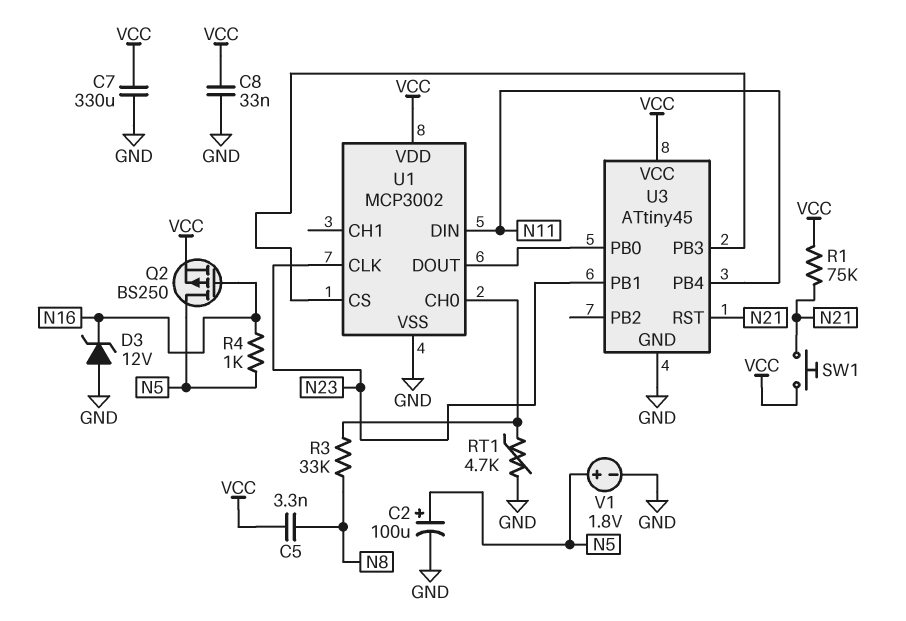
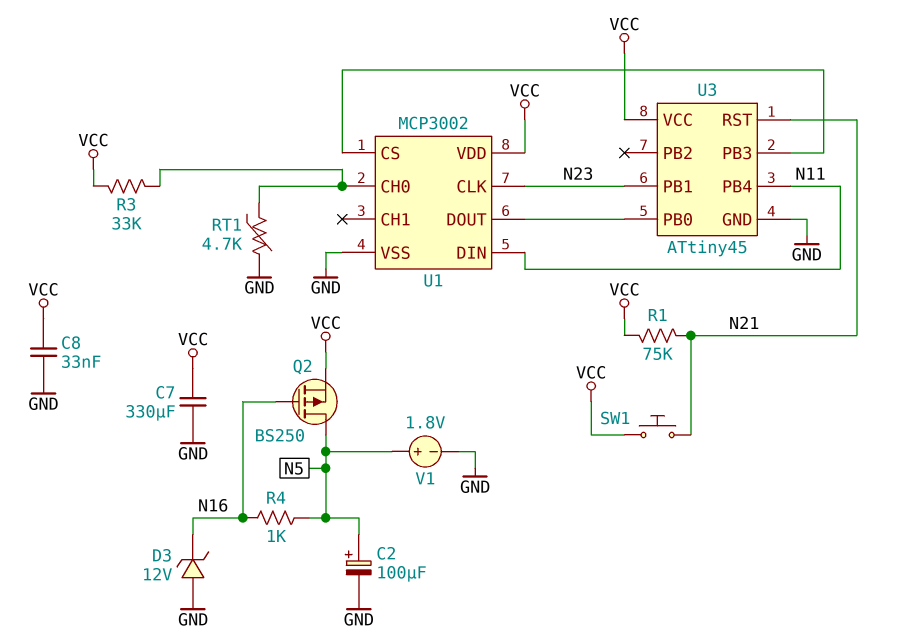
C5: 3.3nF (N8, VCC) -> none
R3: 33k (N8, U1/CH0) -> 33k (U1/CH0, VCC)

